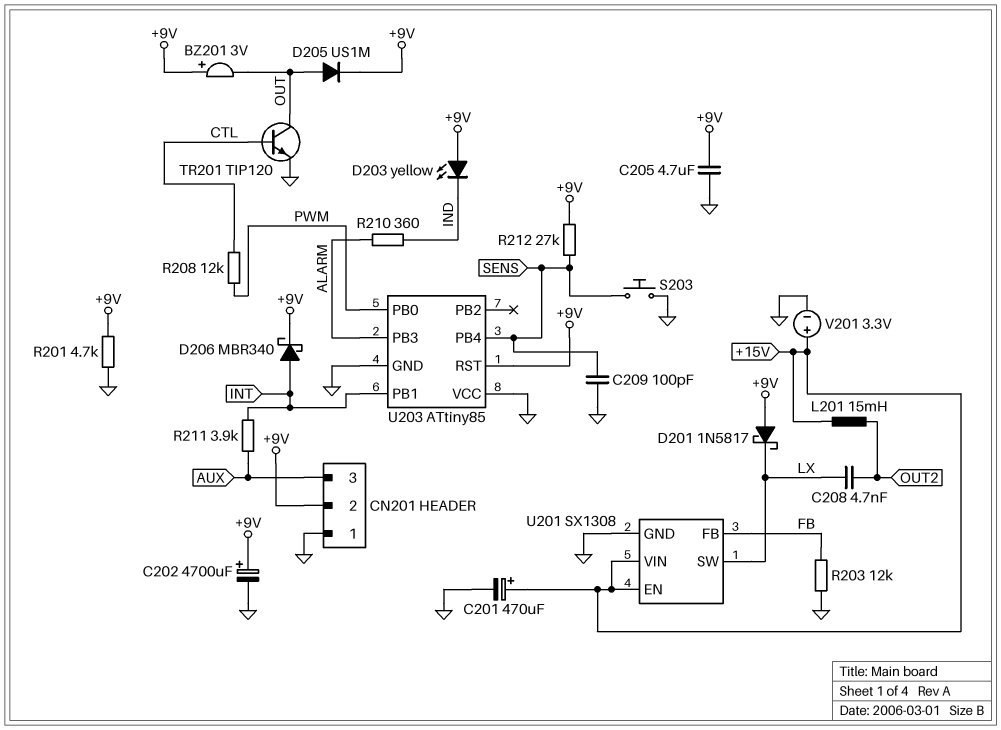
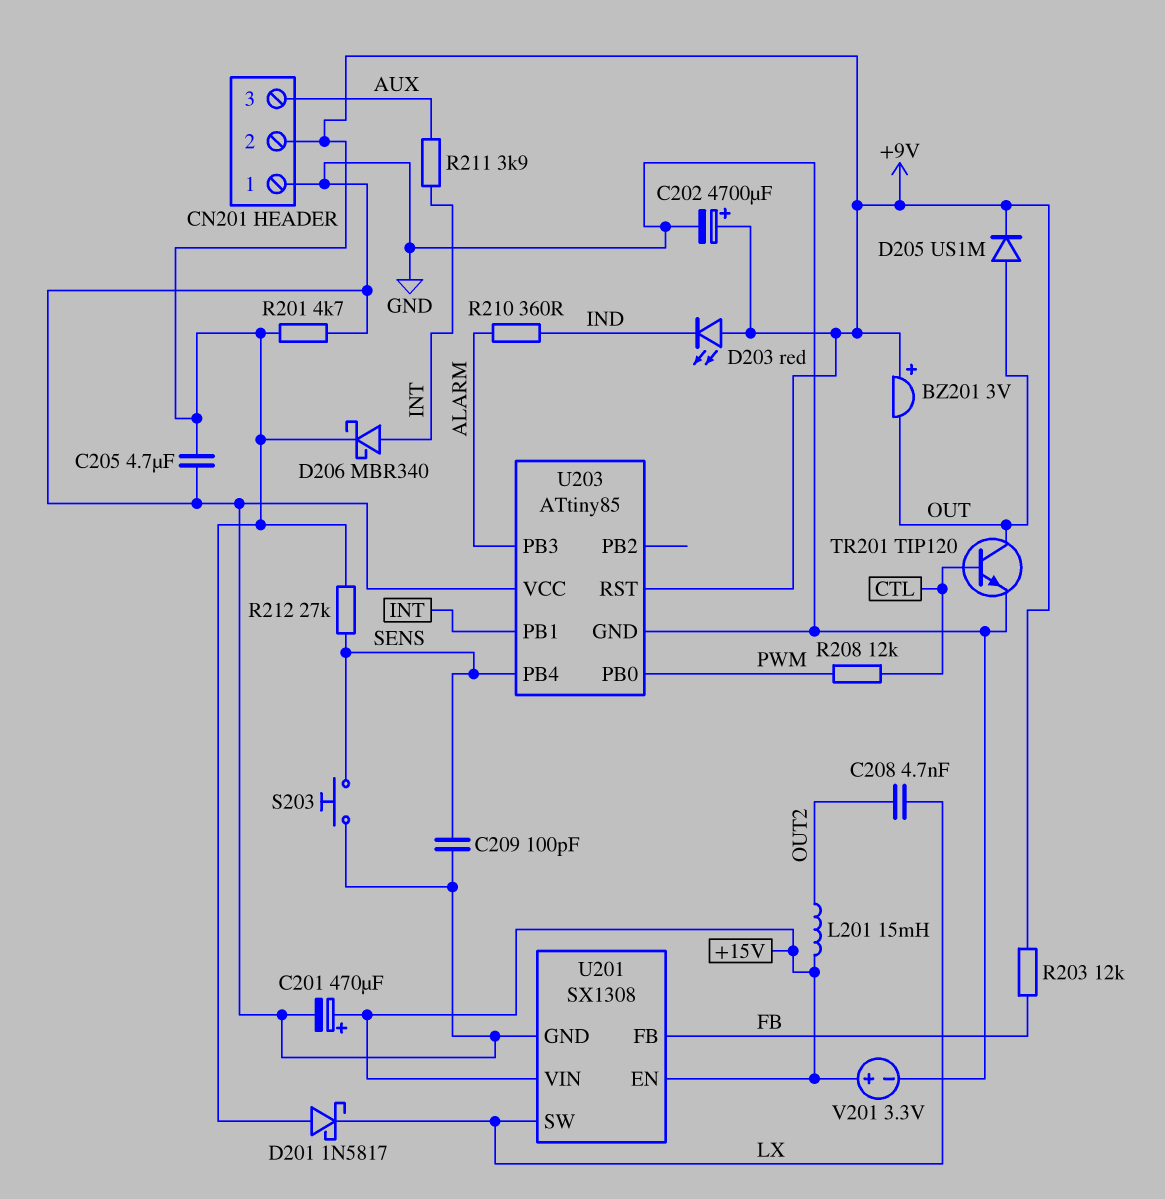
D203: LED yellow (A +9V, K IND) -> LED red (A +9V, K IND)
R203: 12k (FB, GND) -> 12k (+9V, FB)

